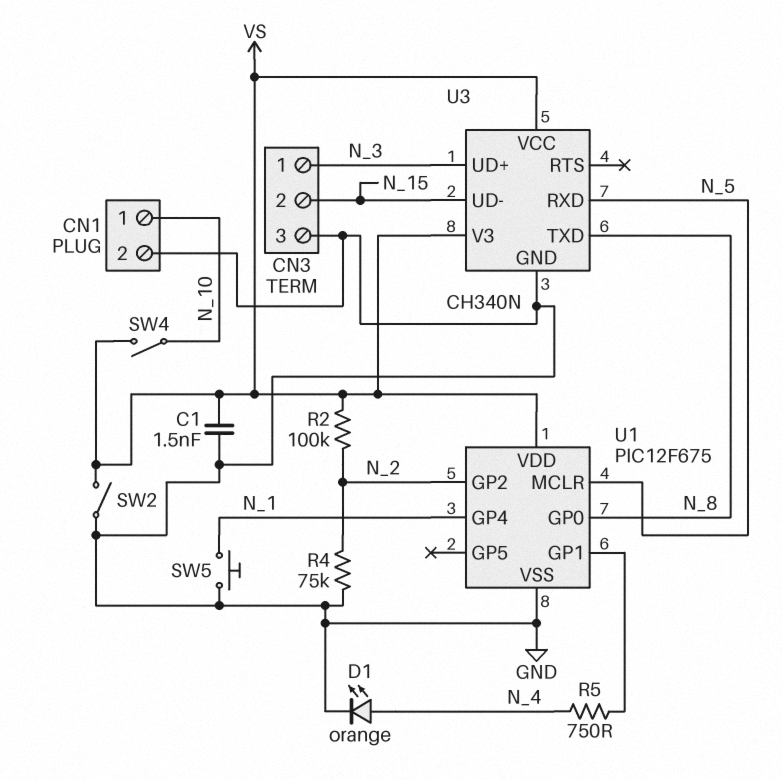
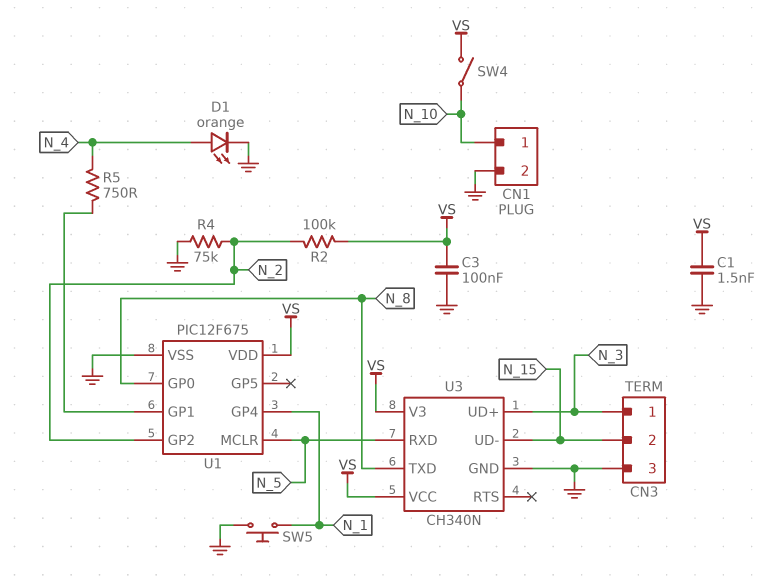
C3: none -> 100nF (GND, VS)
SW2: switch (GND, VS) -> none

